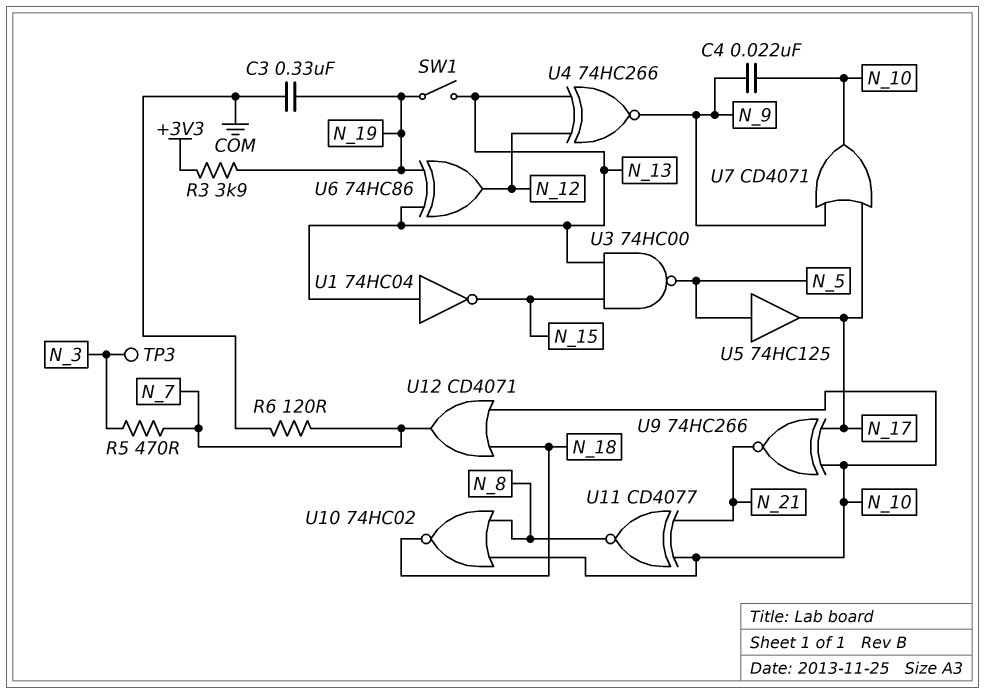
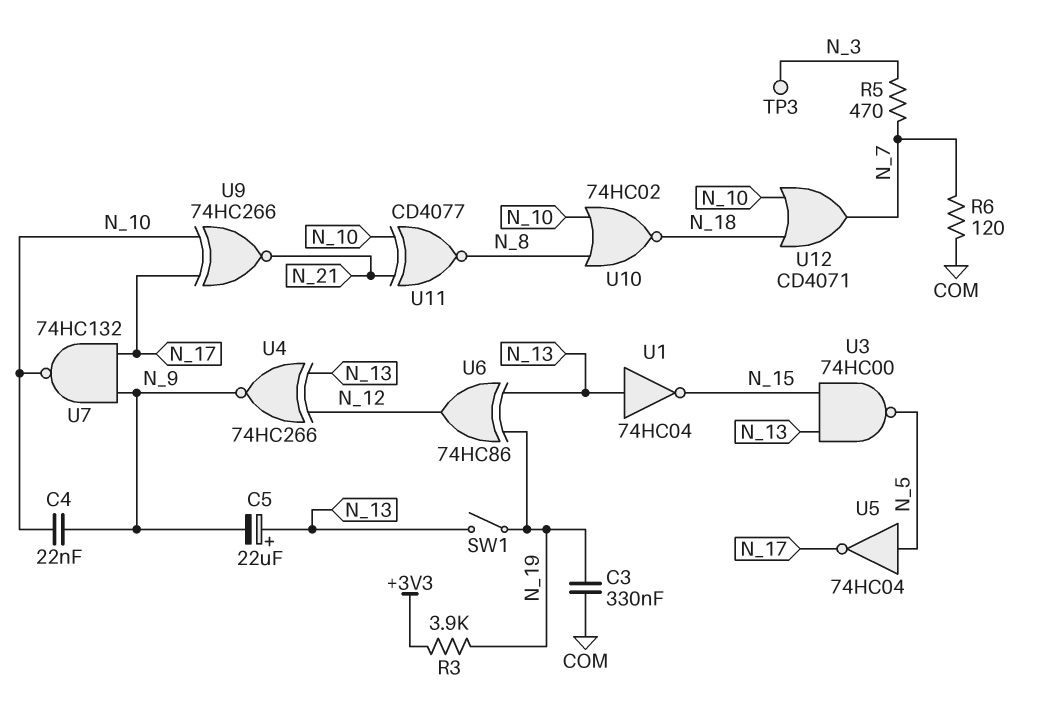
C5: none -> 22uF (plus N_13, minus N_9)
U5: buffer 74HC125 (in N_5, out N_17) -> NOT 74HC04 (in N_5, out N_17)
U7: OR CD4071 (in N_9, in N_17, out N_10) -> NAND 74HC132 (in N_9, in N_17, out N_10)

